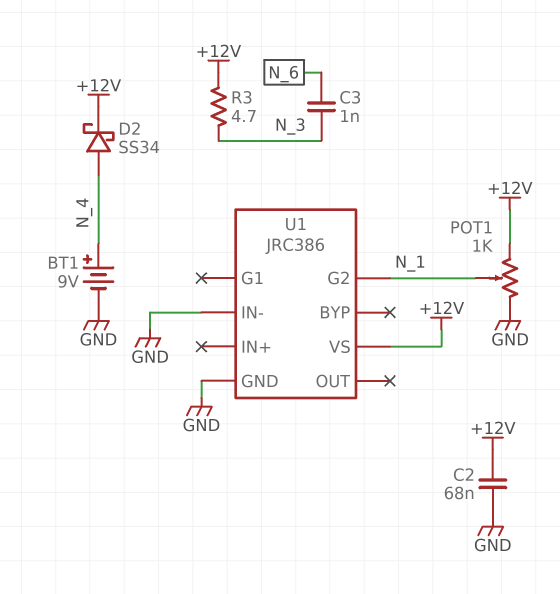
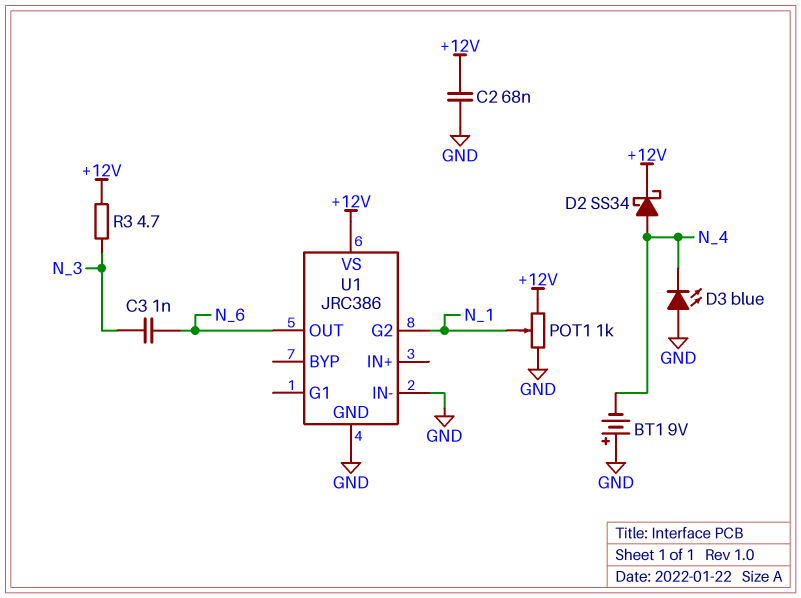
BT1: 9V (plus N_4, minus GND) -> 9V (plus GND, minus N_4)
D3: none -> LED blue (A GND, K N_4)
U1 pin OUT: none -> N_6

